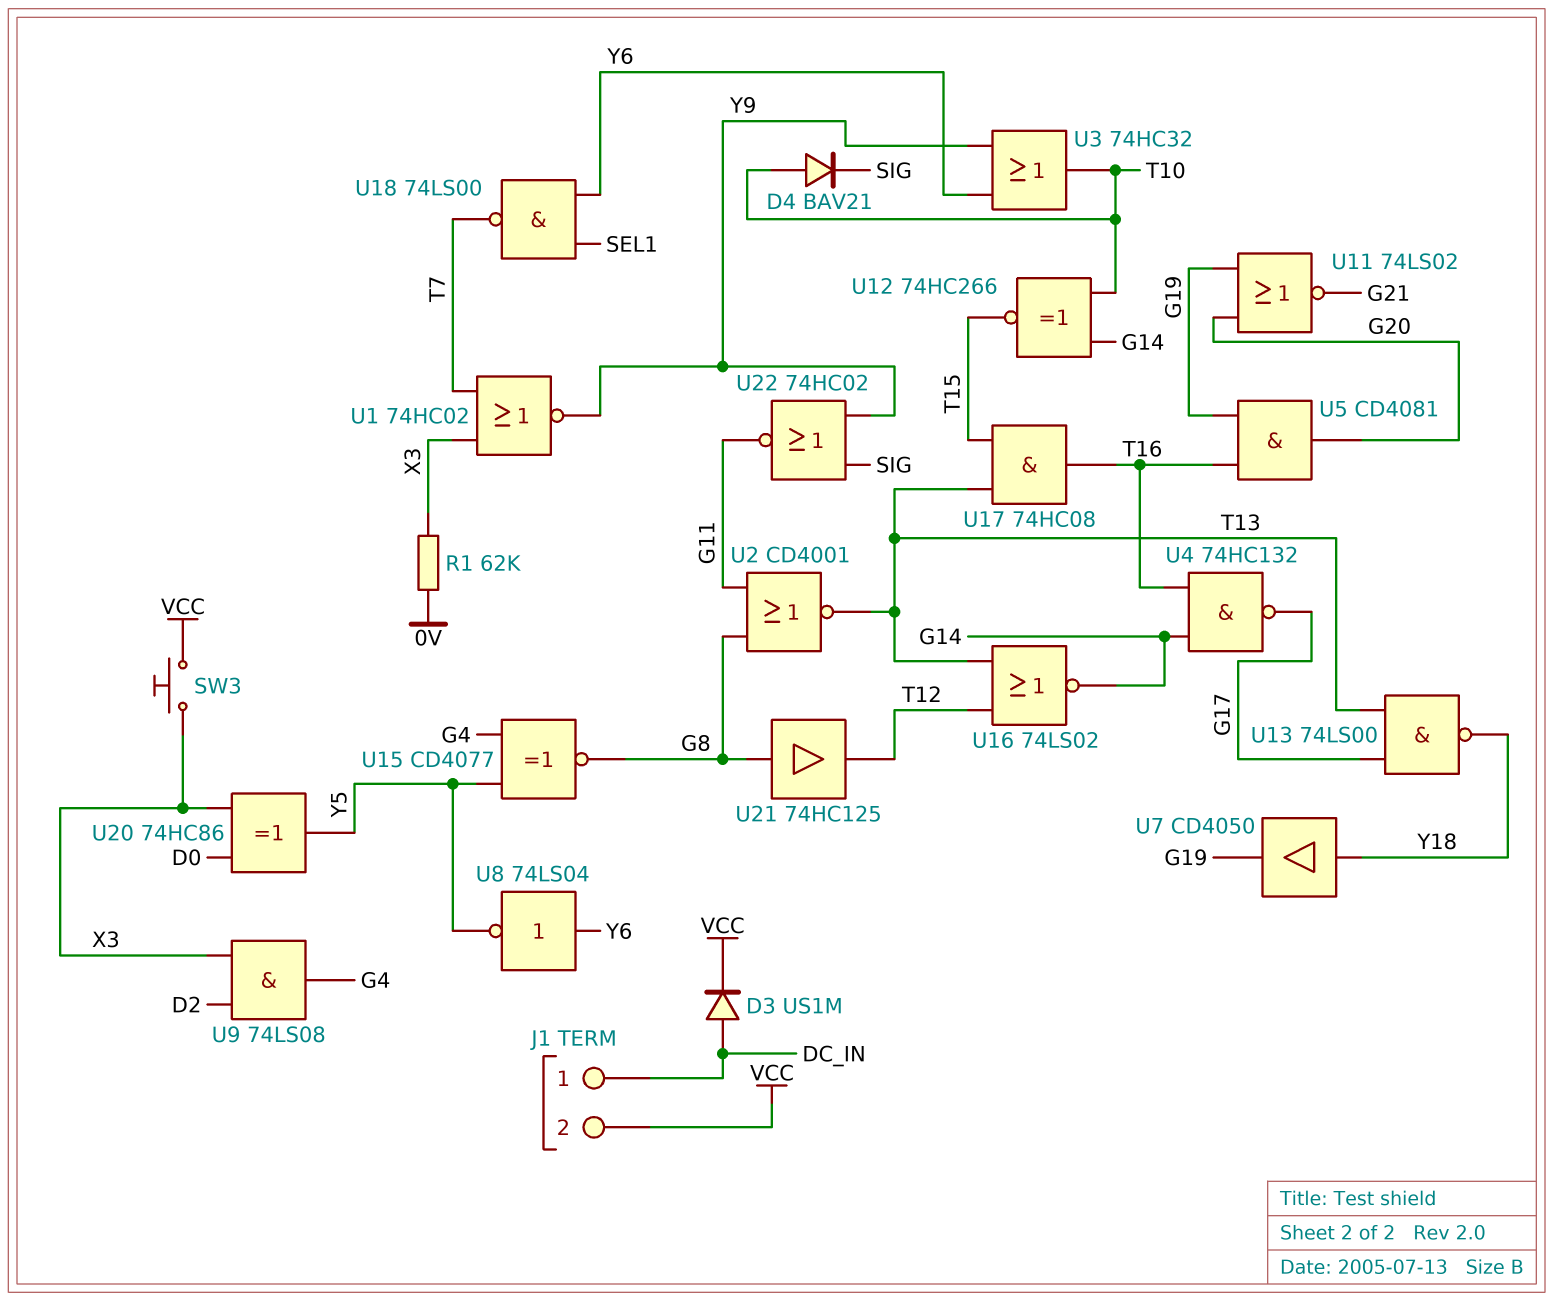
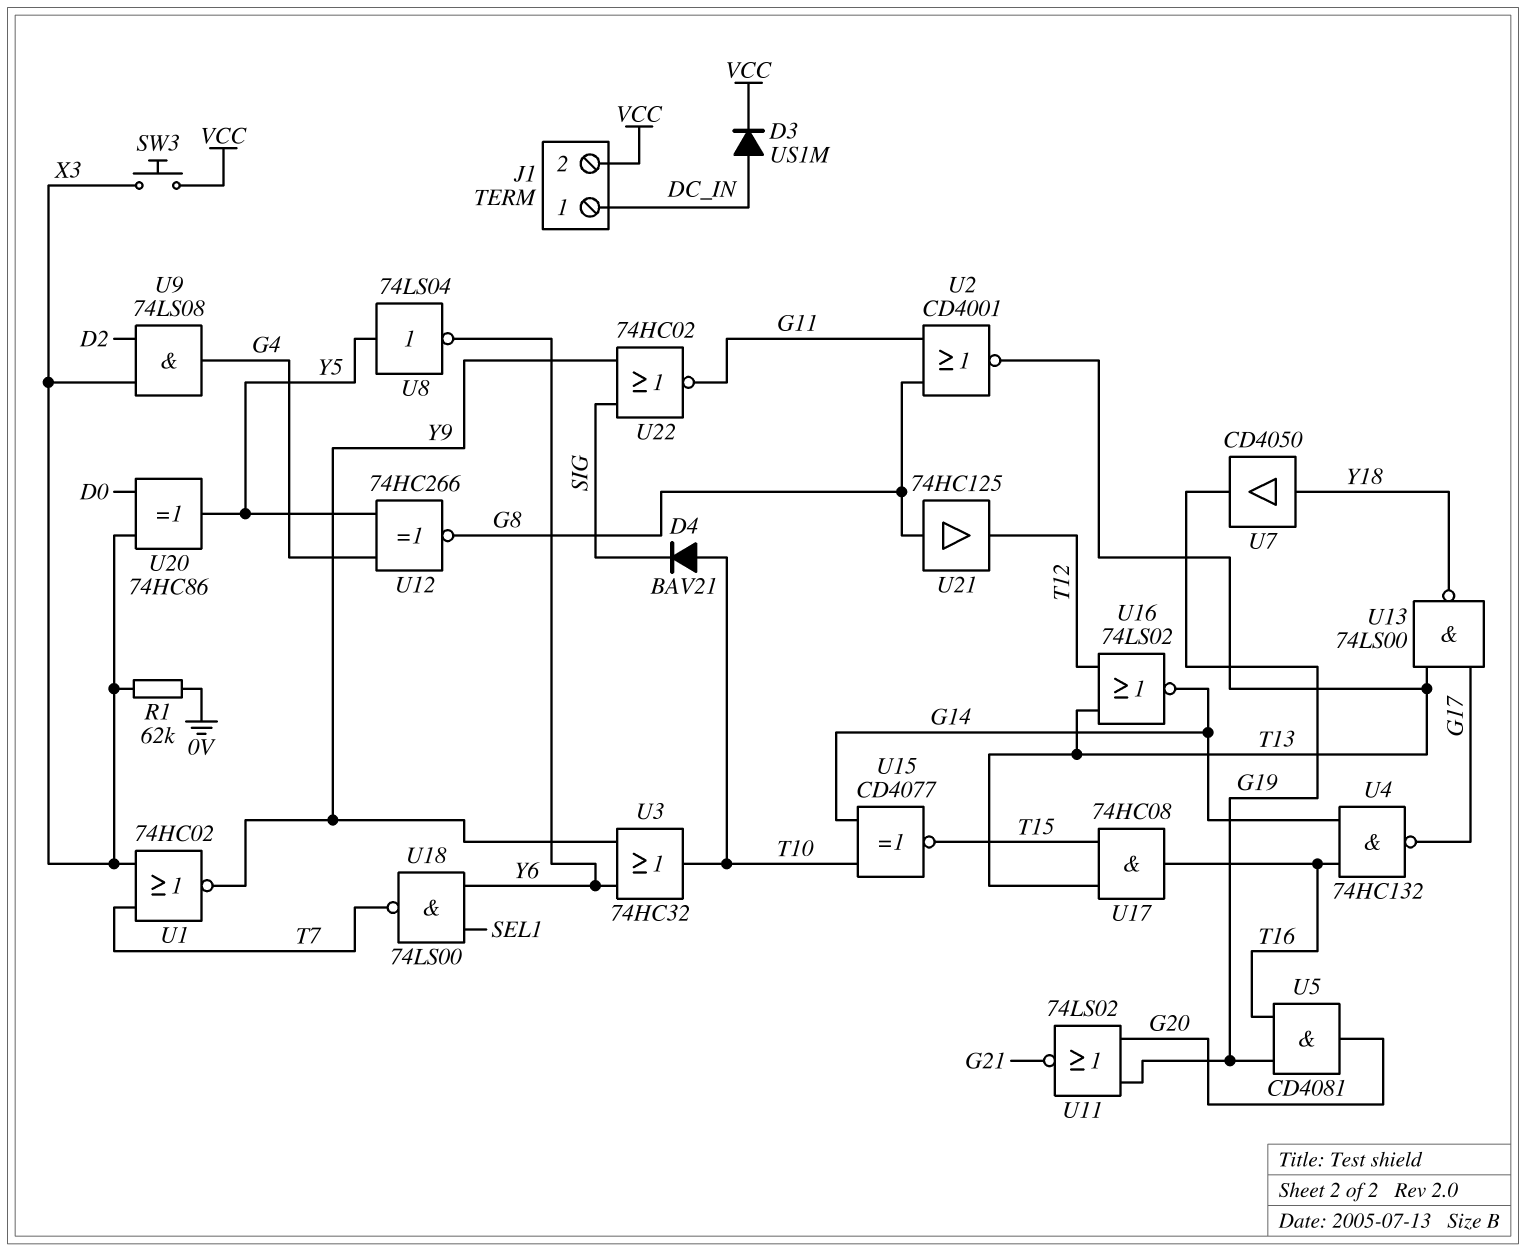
U8: NOT 74LS04 (in Y6, out Y5) -> NOT 74LS04 (in Y5, out Y6)
U12: XNOR 74HC266 (in G14, in T10, out T15) -> XNOR 74HC266 (in G4, in Y5, out G8)
U15: XNOR CD4077 (in G4, in Y5, out G8) -> XNOR CD4077 (in G14, in T10, out T15)

